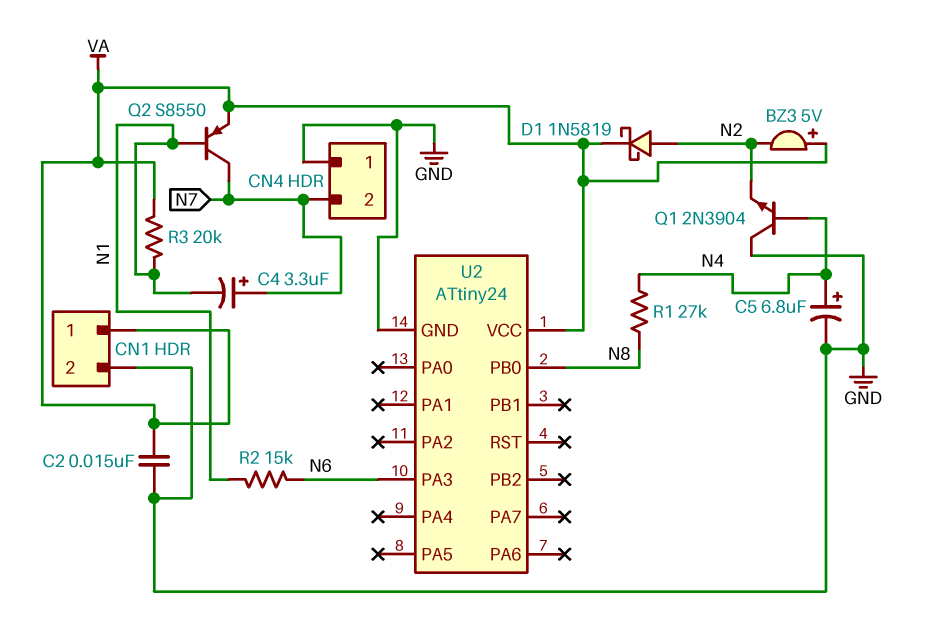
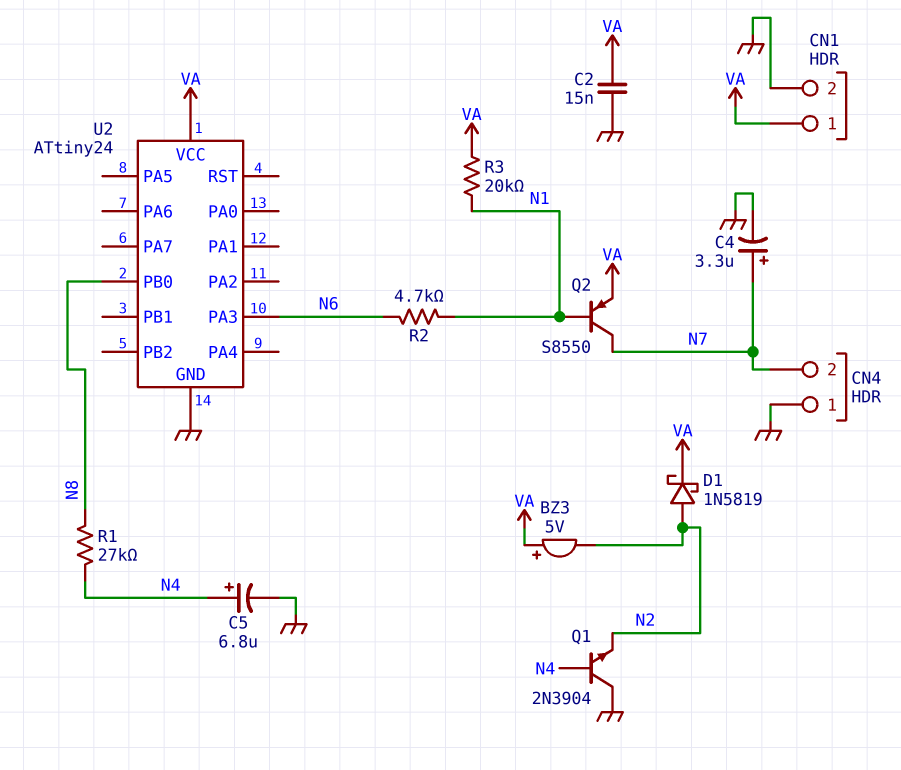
C4: 3.3uF (plus N7, minus N1) -> 3.3uF (plus N7, minus GND)
R2: 15k (N1, N6) -> 4.7k (N1, N6)

